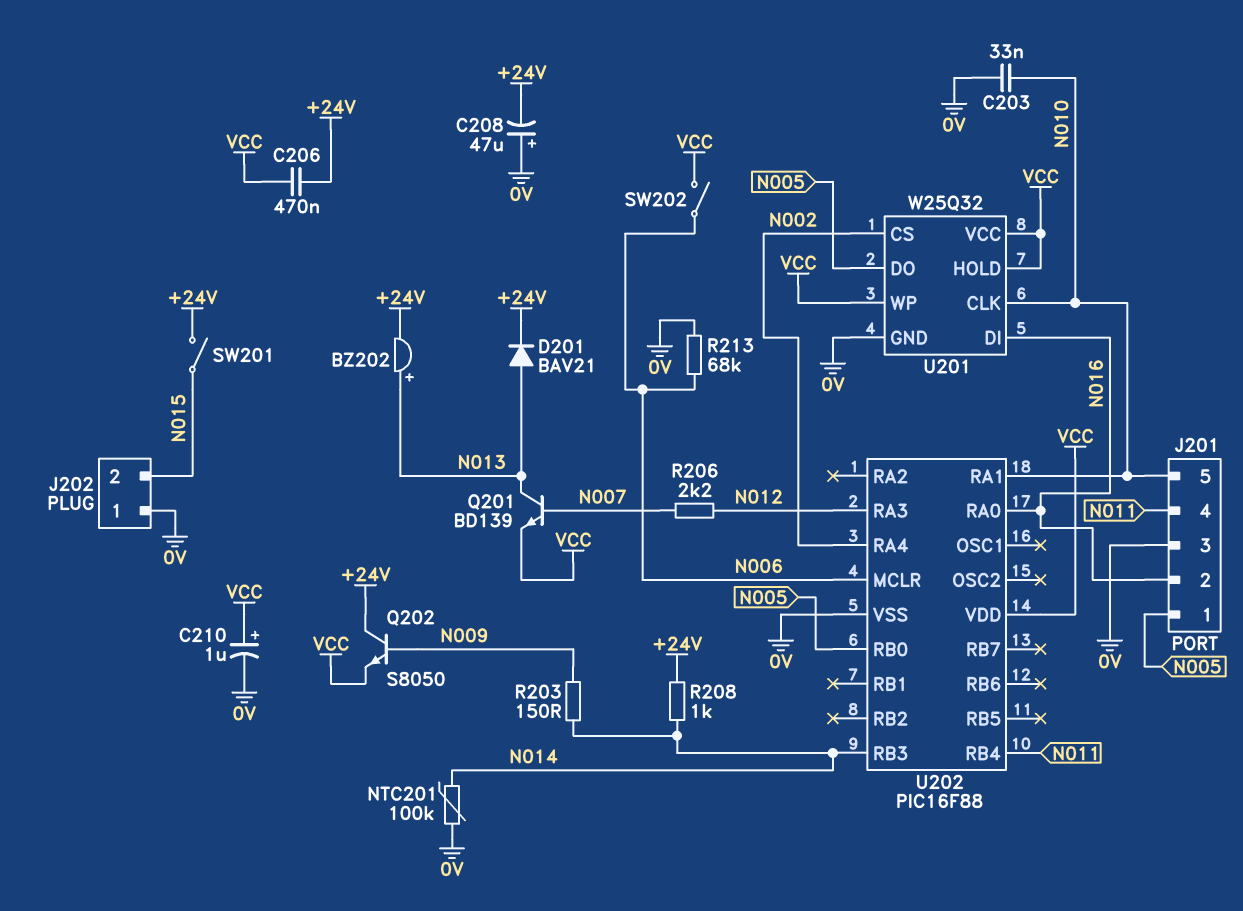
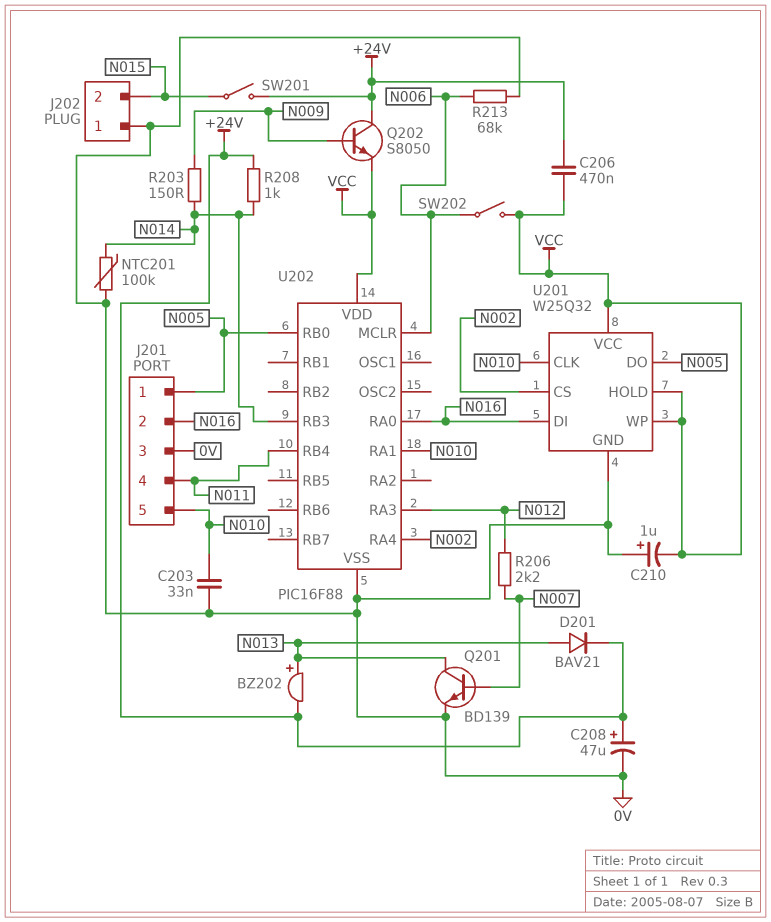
C208: 47uF (plus 0V, minus +24V) -> 47uF (plus +24V, minus 0V)
C210: 1uF (plus VCC, minus 0V) -> 1uF (plus 0V, minus VCC)
Q201: NPN BD139 (B N007, C N013, E VCC) -> NPN BD139 (B N007, C N013, E 0V)

